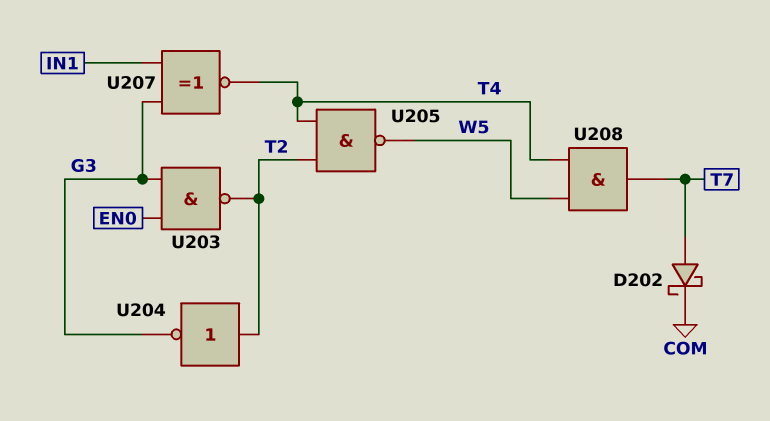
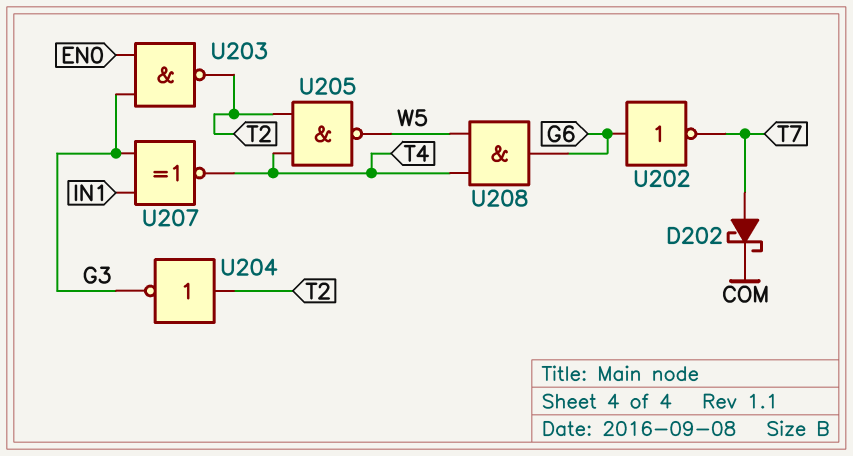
U202: none -> NOT (in G6, out T7)
U208: AND (in T4, in W5, out T7) -> AND (in T4, in W5, out G6)

